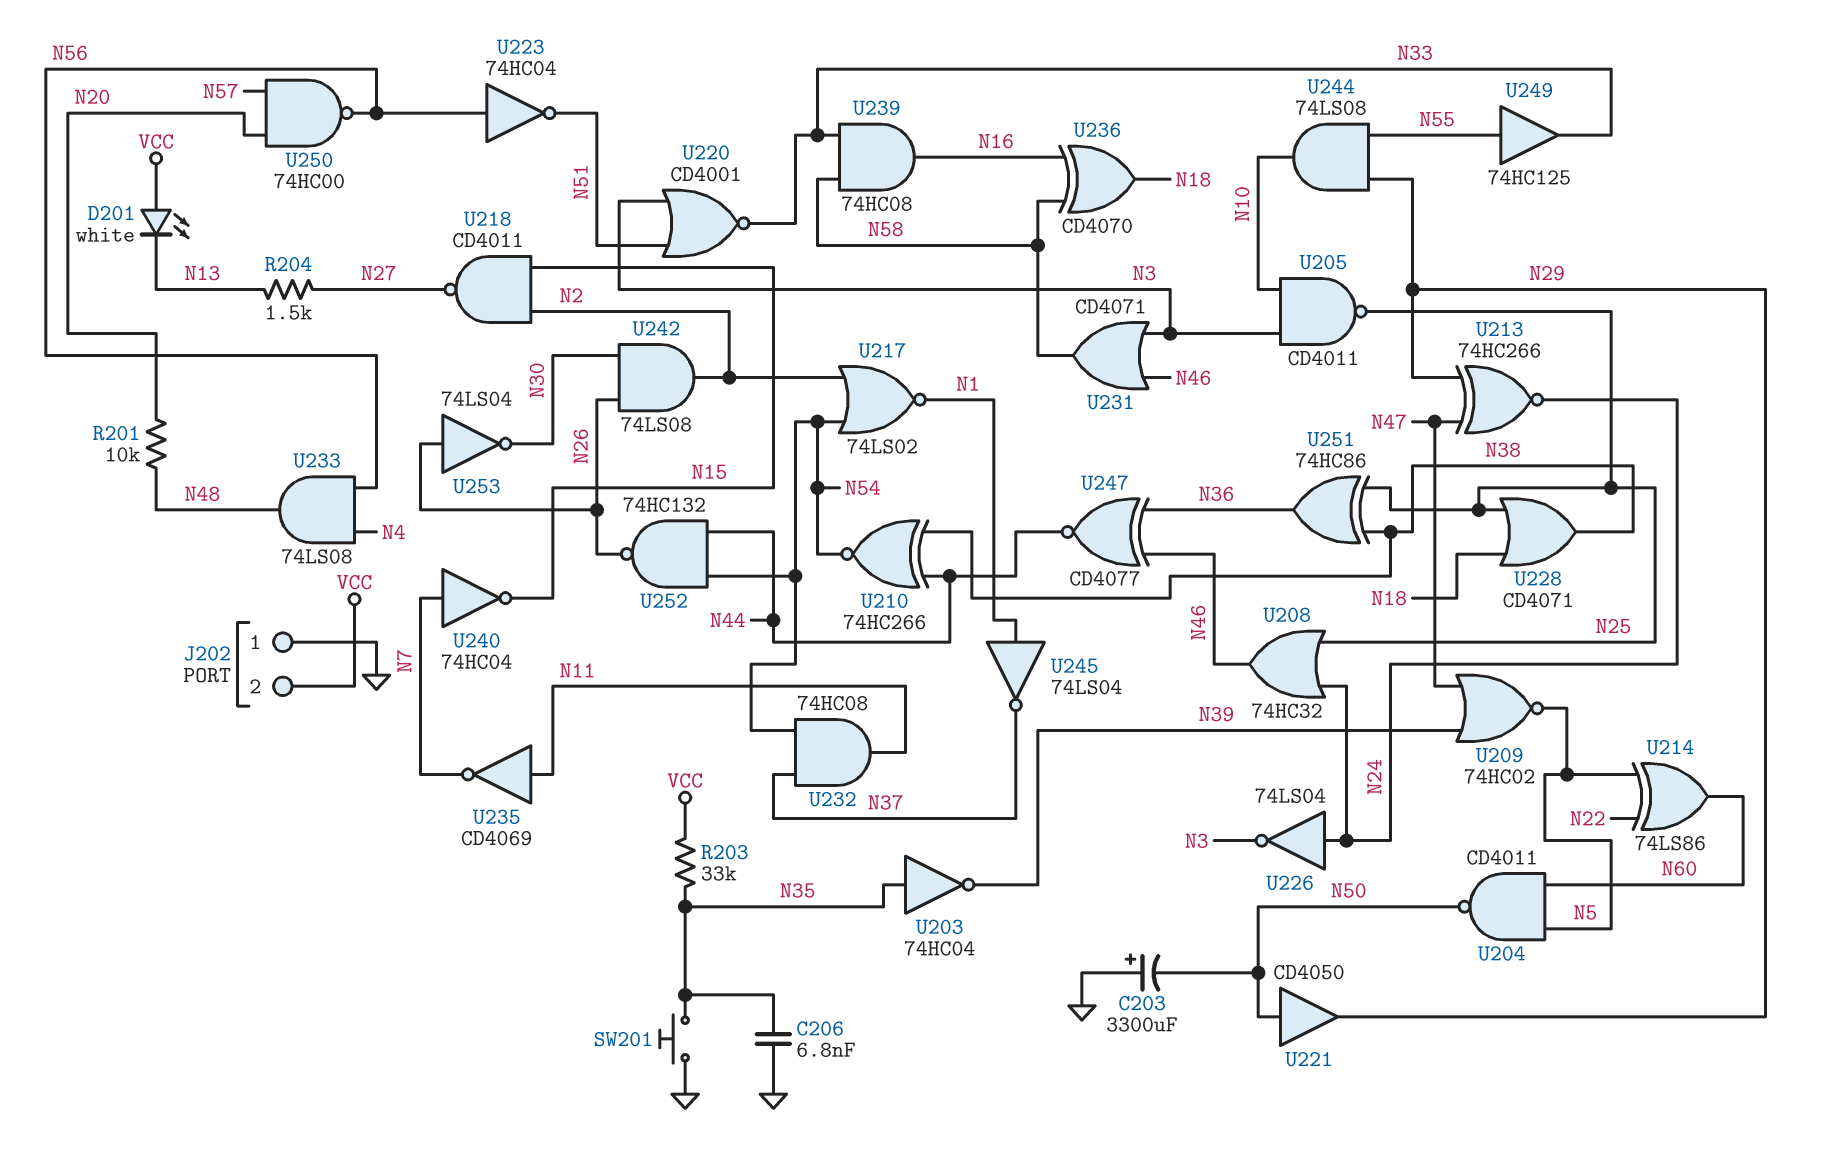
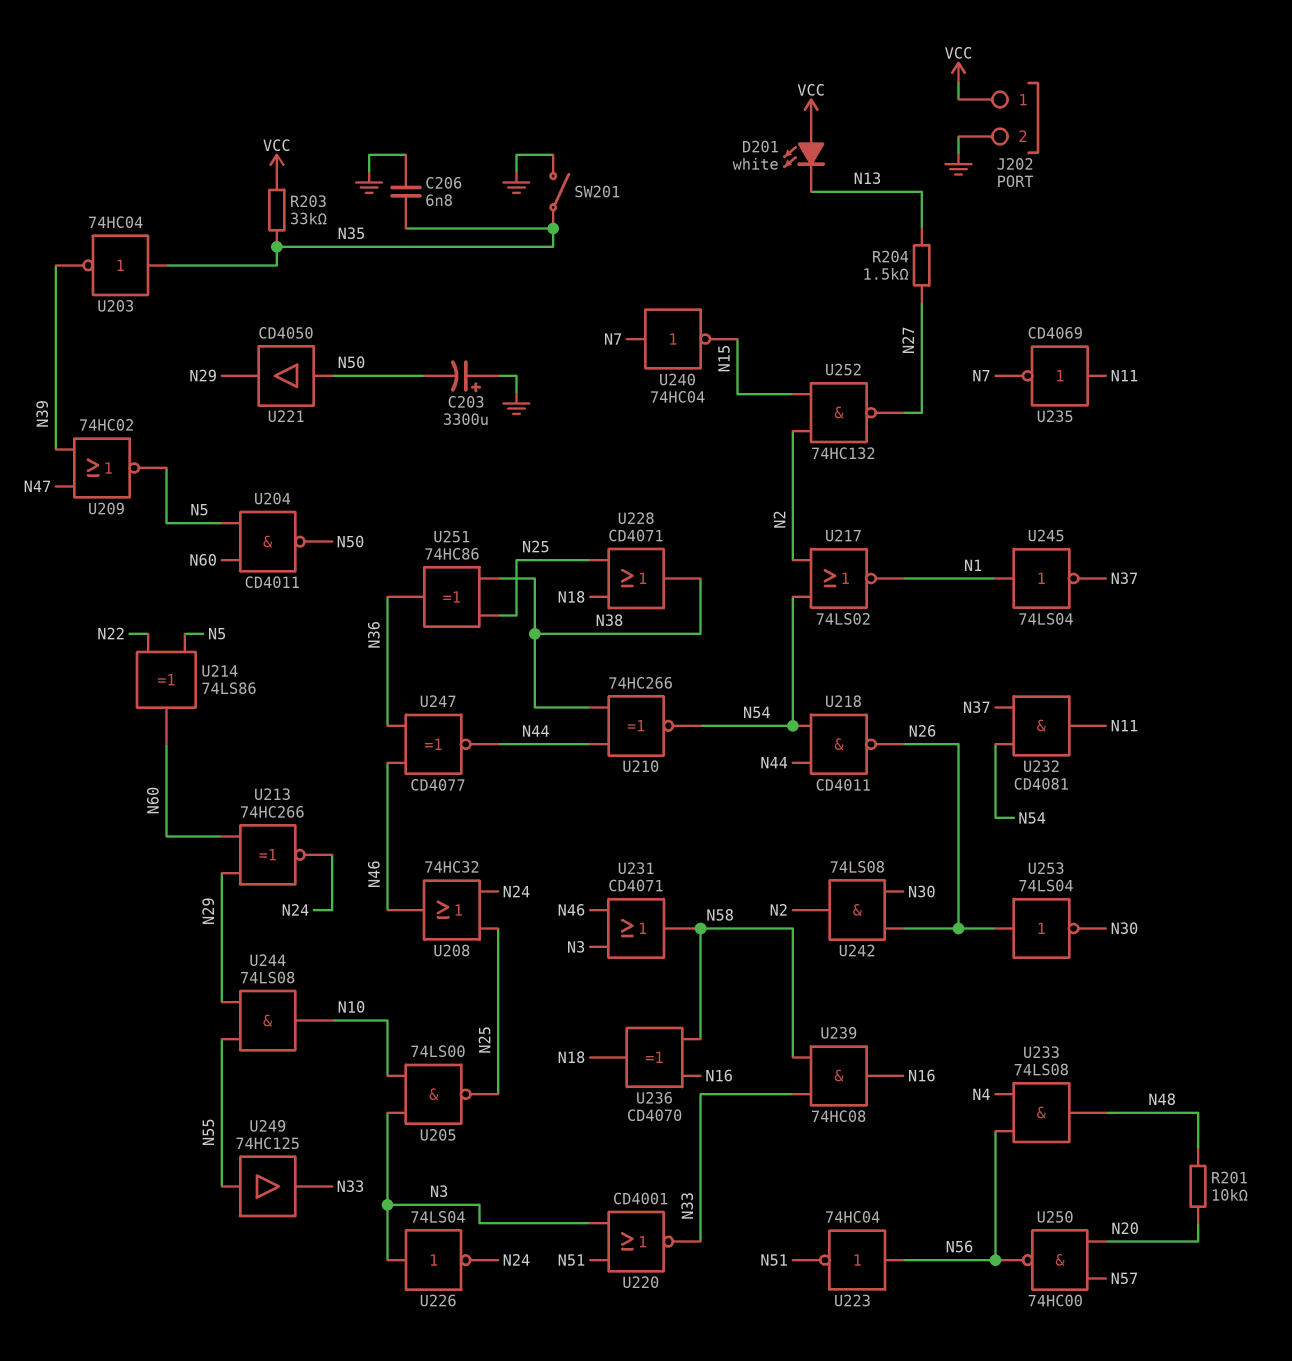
J202 pin 1: GND -> VCC
J202 pin 2: VCC -> GND
SW201: button (GND, N35) -> switch (GND, N35)
U205: NAND CD4011 (in N3, in N10, out N25) -> NAND 74LS00 (in N3, in N10, out N25)
U213: XNOR 74HC266 (in N29, in N47, out N24) -> XNOR 74HC266 (in N29, in N60, out N24)
U218: NAND CD4011 (in N2, in N15, out N27) -> NAND CD4011 (in N44, in N54, out N26)
U226: NOT 74LS04 (in N24, out N3) -> NOT 74LS04 (in N3, out N24)
U232: AND 74HC08 (in N37, in N54, out N11) -> AND CD4081 (in N37, in N54, out N11)
U252: NAND 74HC132 (in N44, in N54, out N26) -> NAND 74HC132 (in N2, in N15, out N27)

